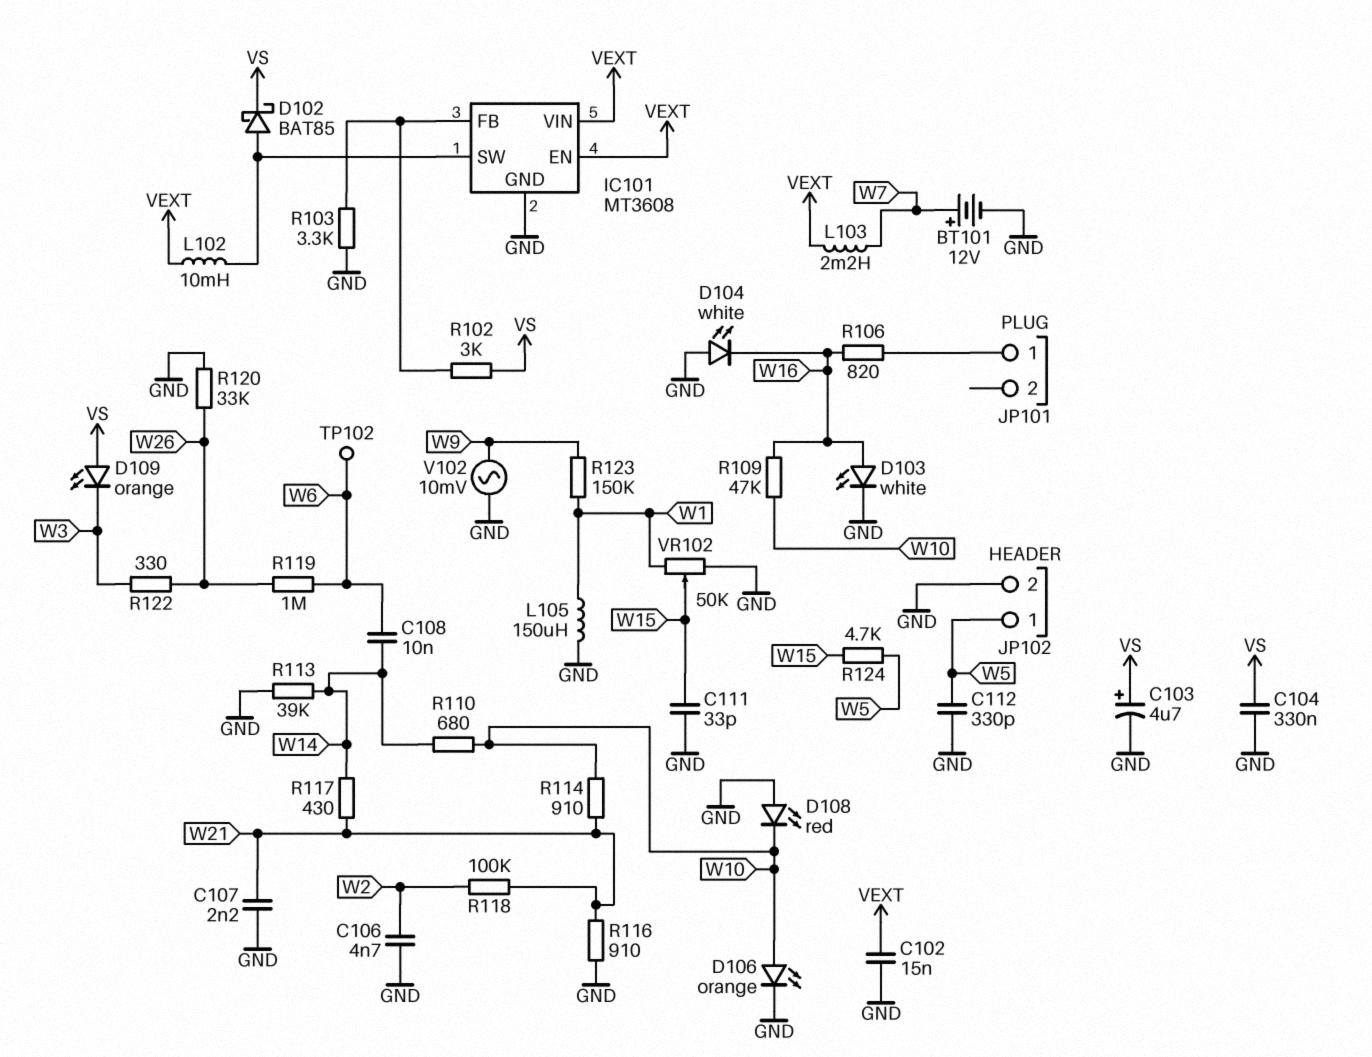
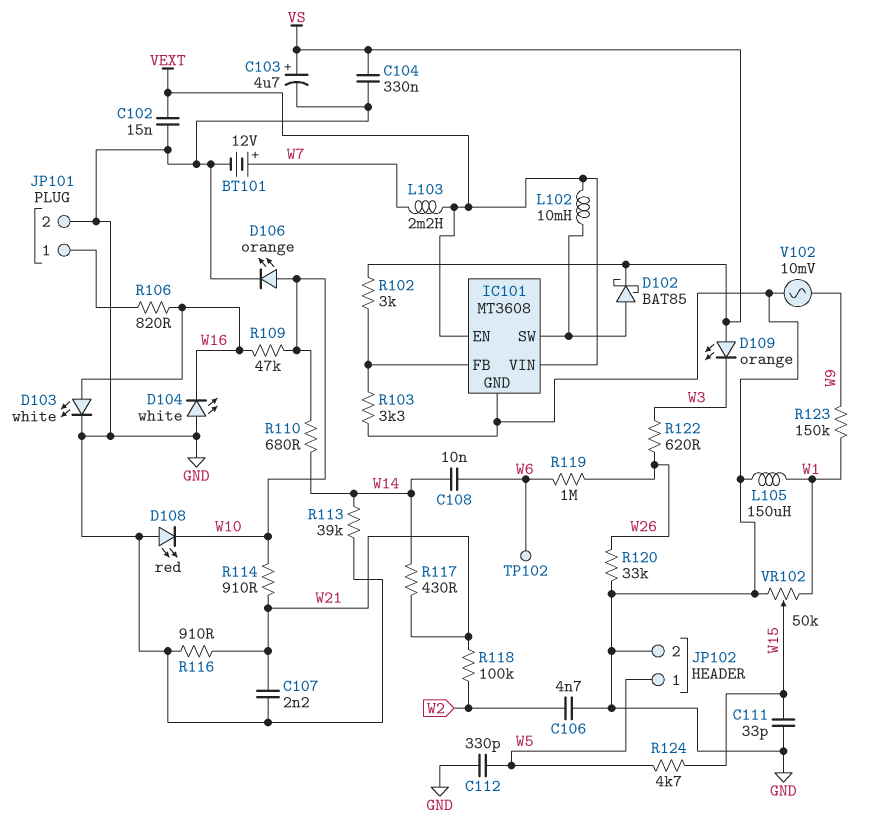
JP101 pin 2: none -> GND
R122: 330 (W3, W26) -> 620 (W3, W26)

